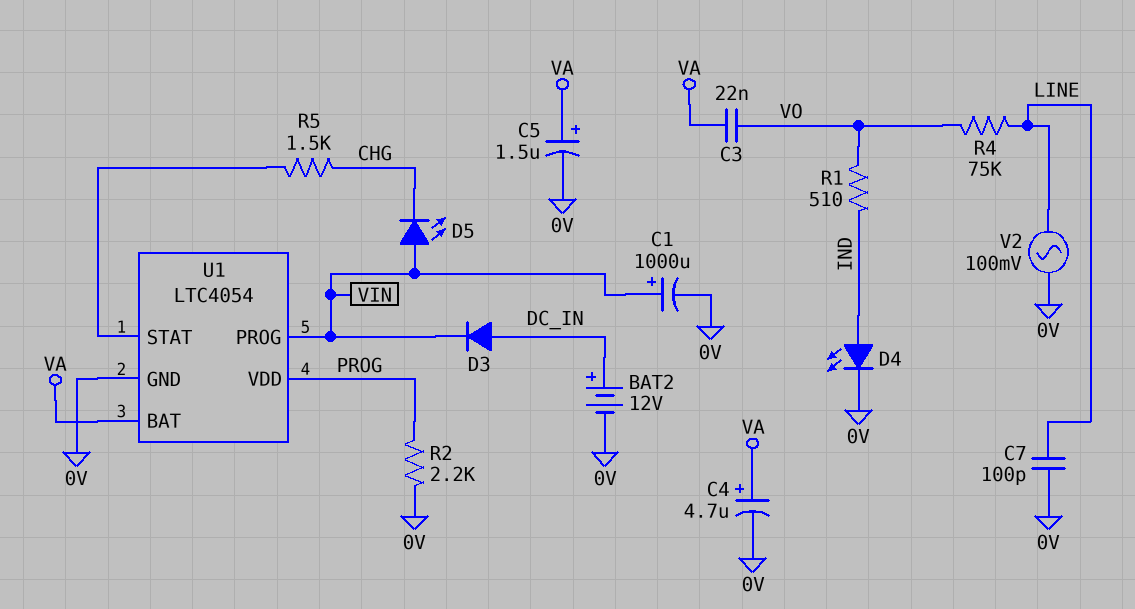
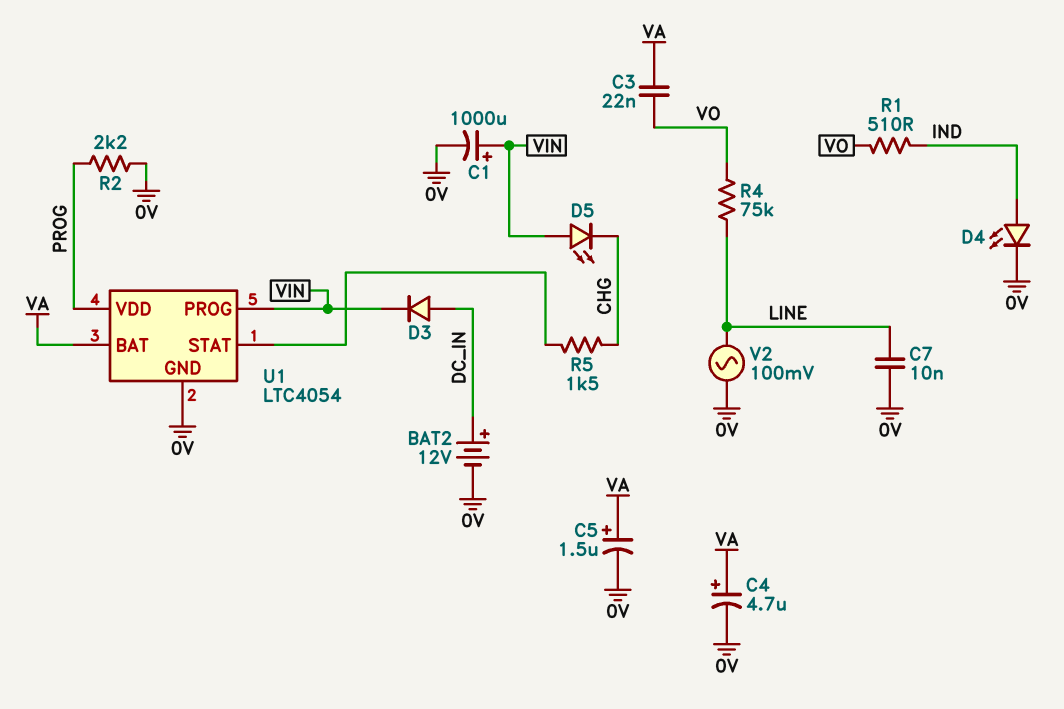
C7: 100pF (0V, LINE) -> 10nF (0V, LINE)

